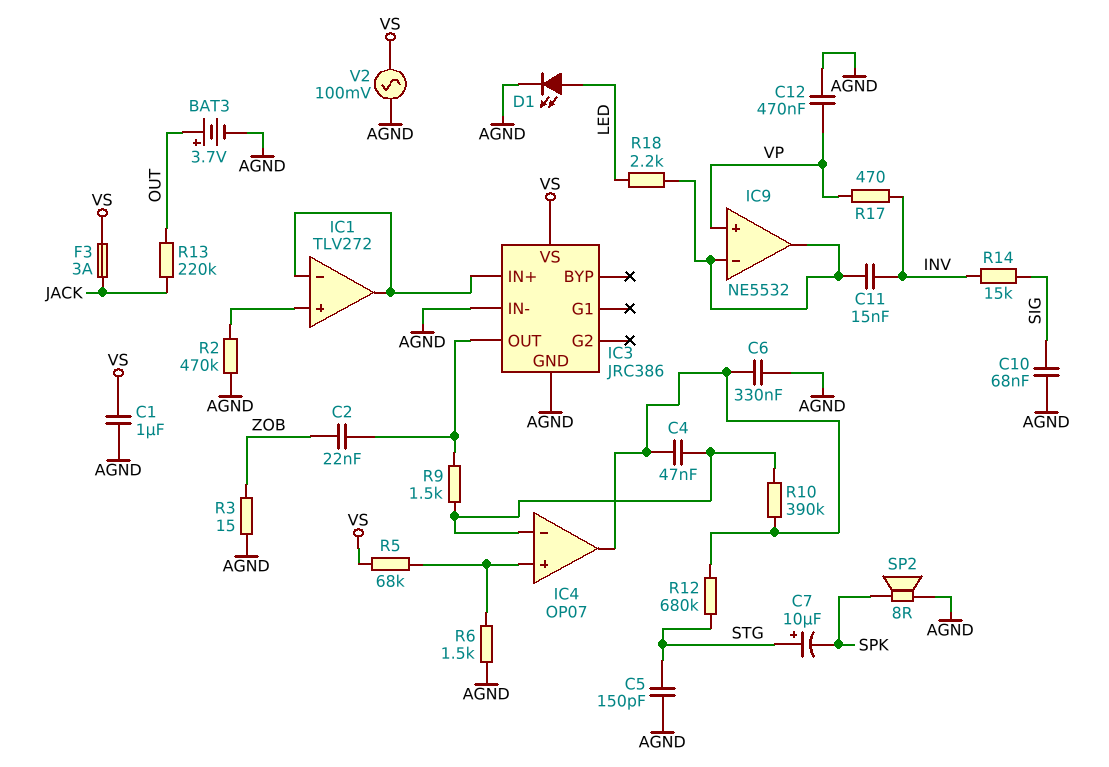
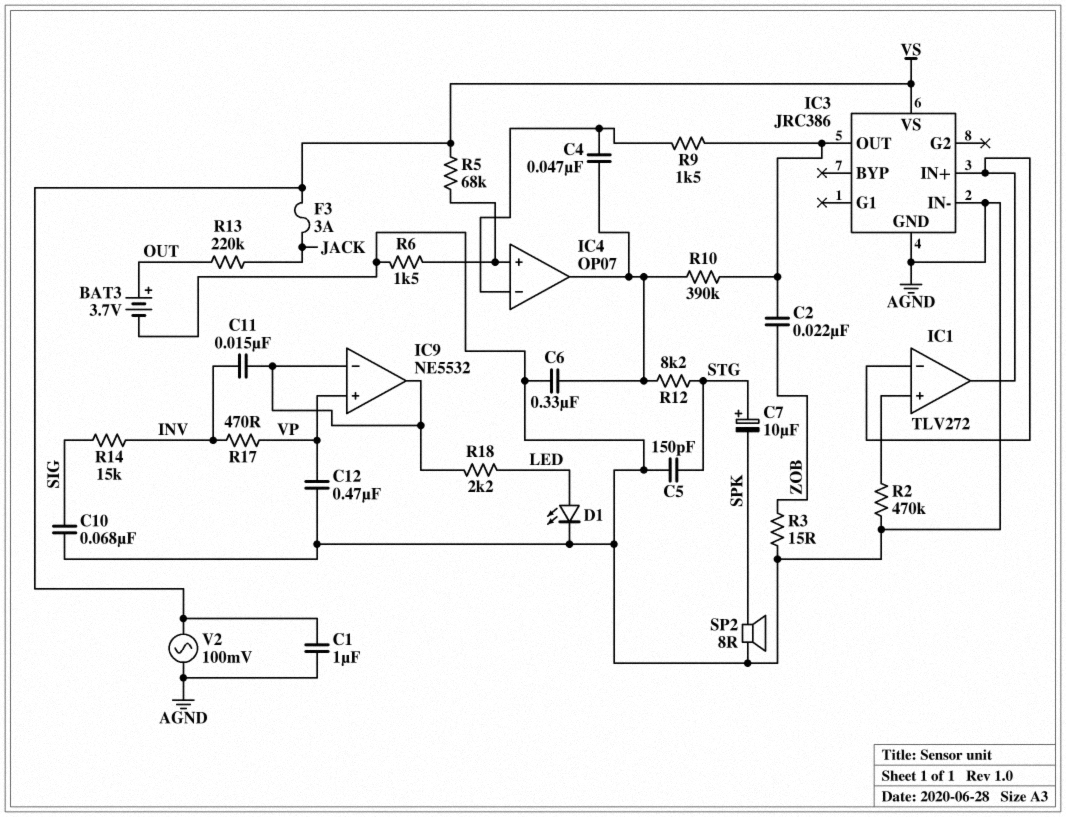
R10: 390k (IC4/in-, IC4/out) -> 390k (IC3/OUT, IC4/out)
R12: 680k (IC4/out, STG) -> 8.2k (IC4/out, STG)

